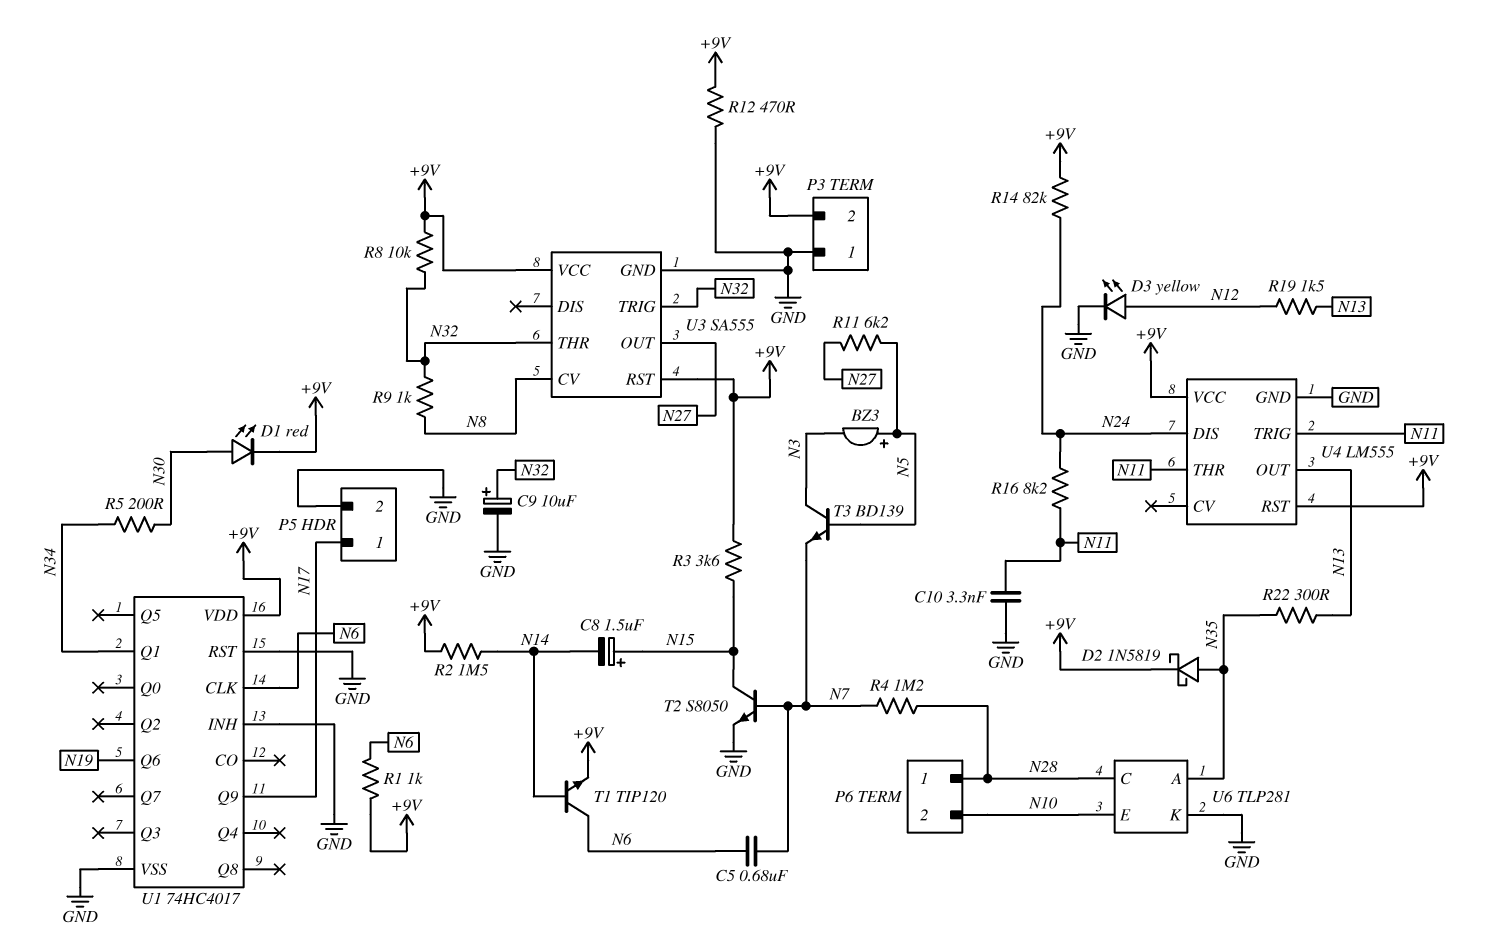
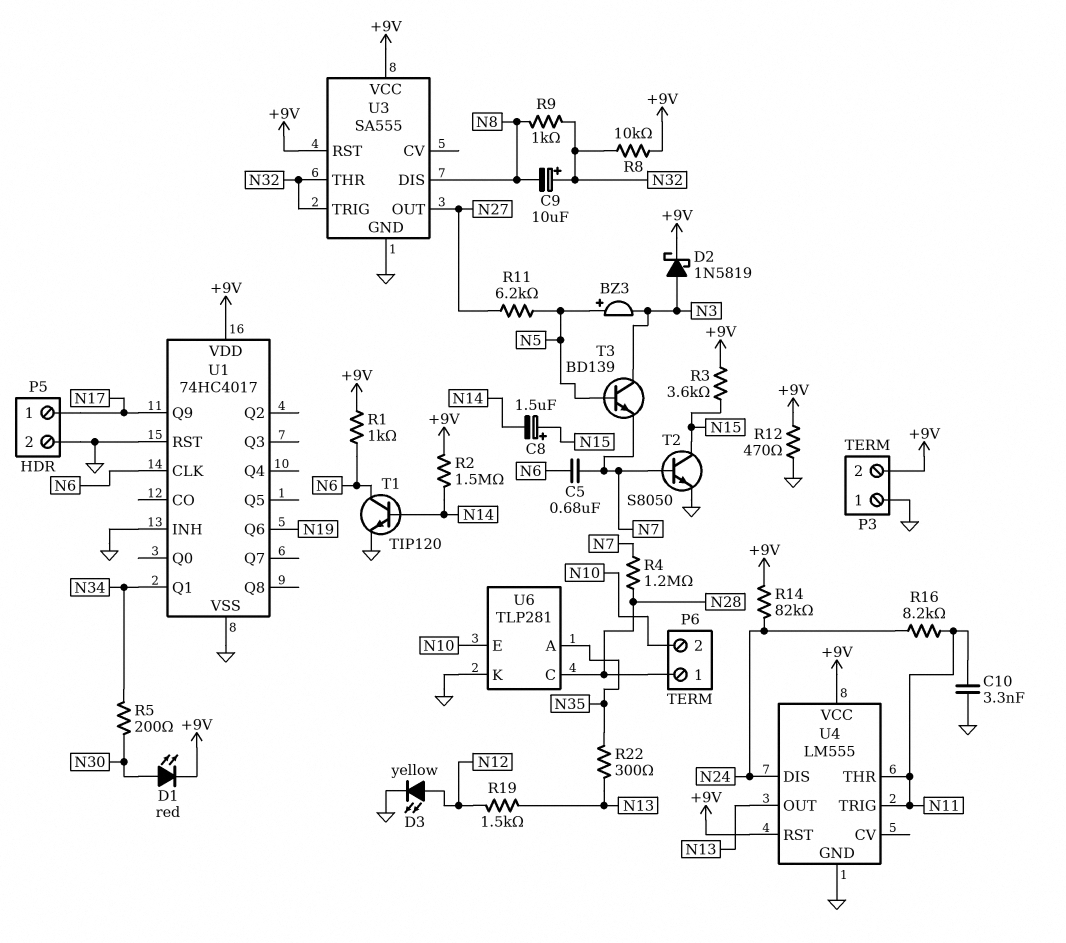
C9: 10uF (plus N32, minus GND) -> 10uF (plus N32, minus N8)
D2: schottky 1N5819 (A N35, K +9V) -> schottky 1N5819 (A N3, K +9V)
T1: NPN TIP120 (B N14, C N6, E +9V) -> NPN TIP120 (B N14, C N6, E GND)
U3 pin CV: N8 -> none
U3 pin DIS: none -> N8

